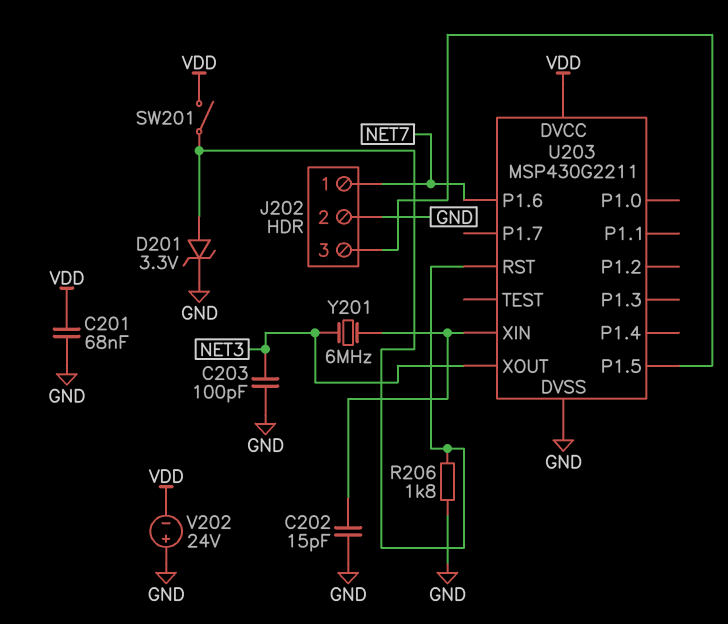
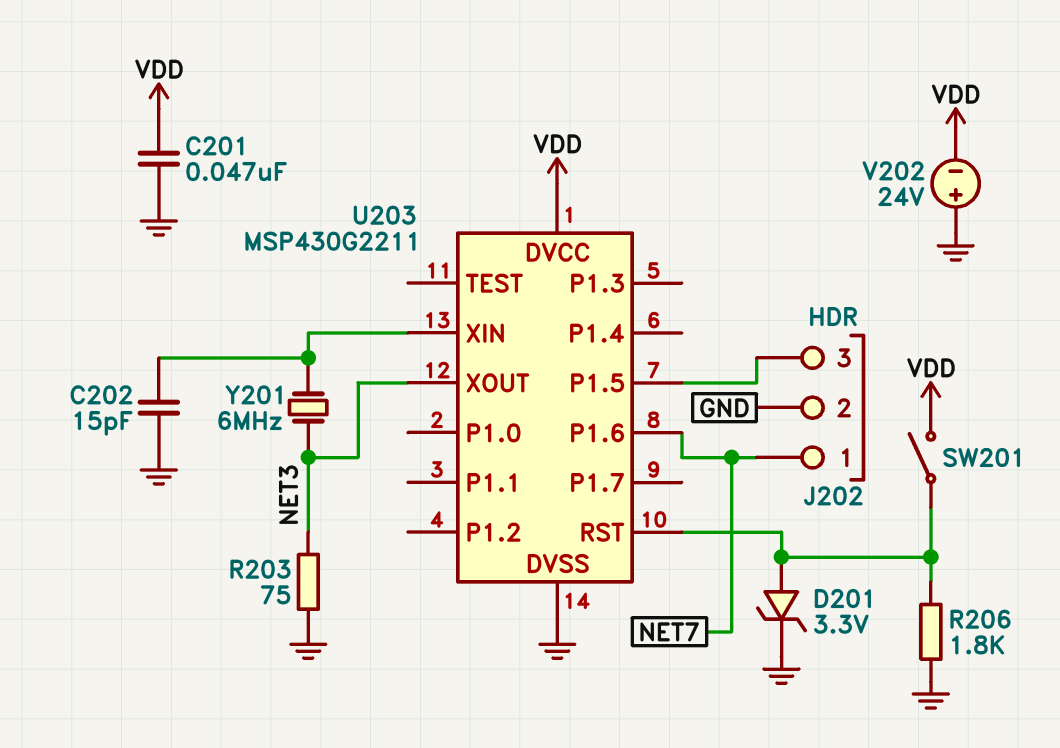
C201: 68nF (GND, VDD) -> 47nF (GND, VDD)
C203: 100pF (GND, NET3) -> none
R203: none -> 75 (GND, NET3)

